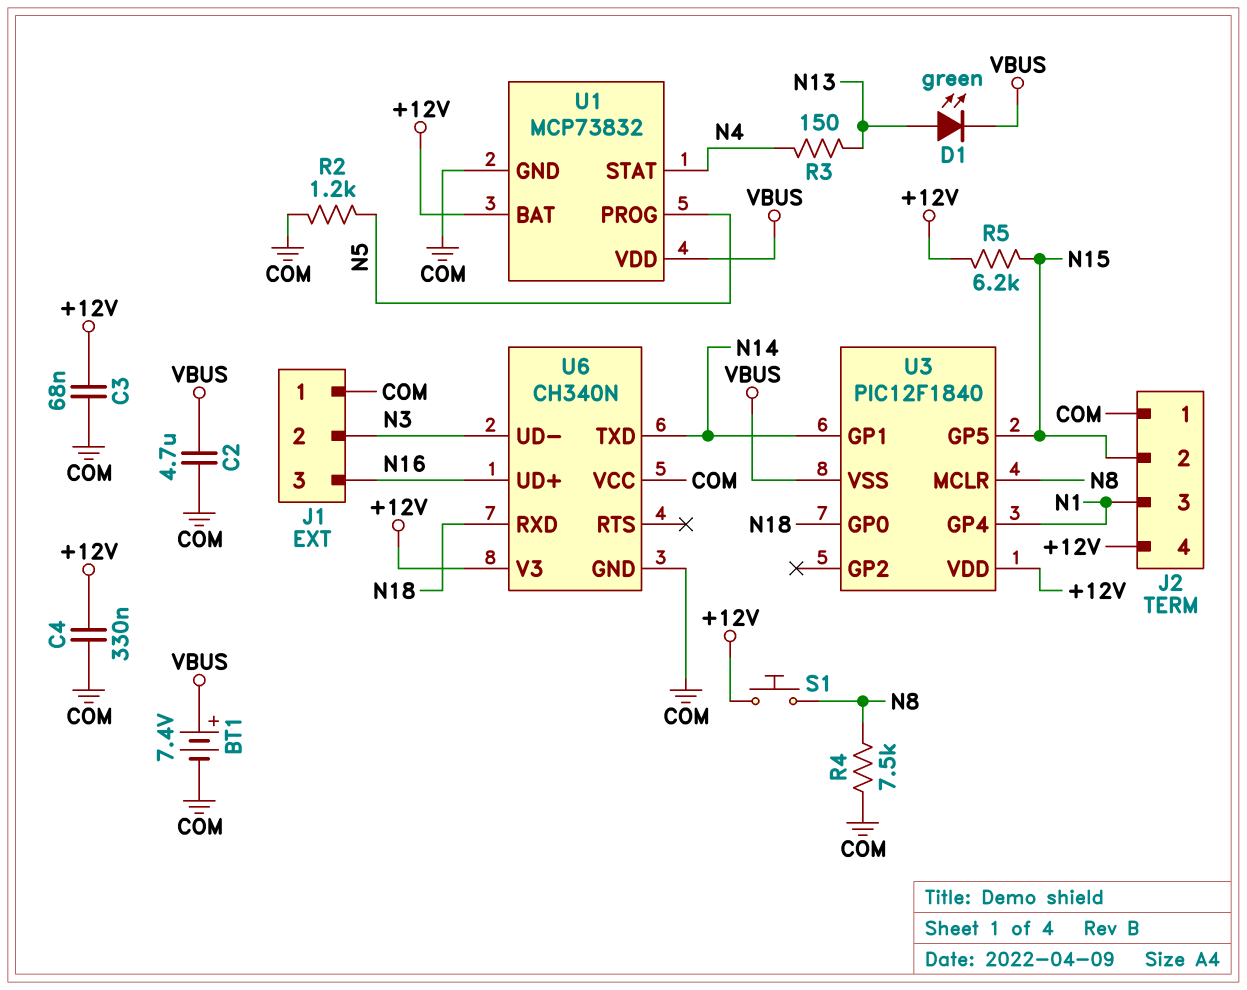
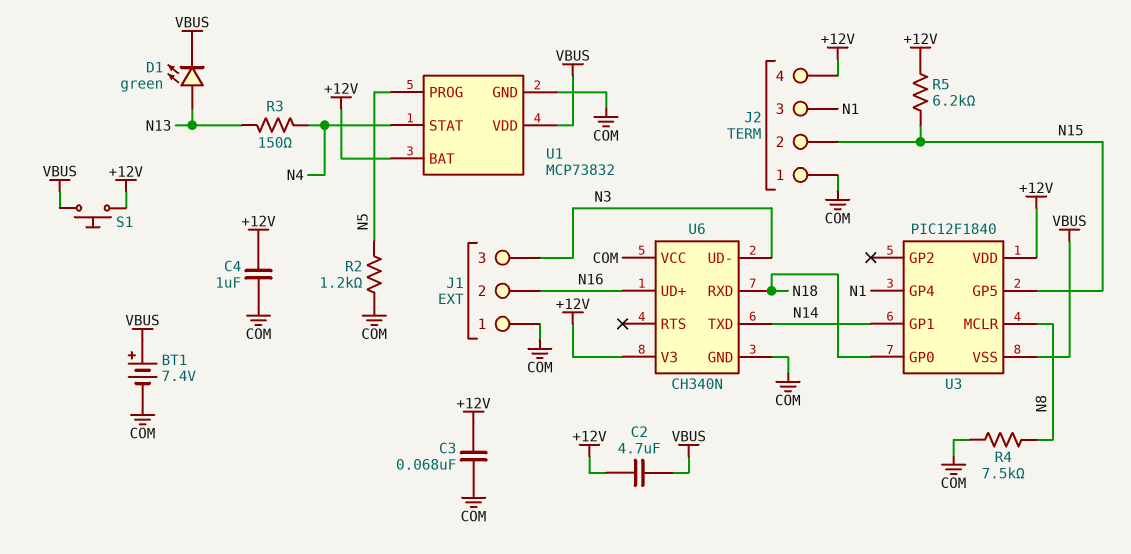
C2: 4.7uF (COM, VBUS) -> 4.7uF (+12V, VBUS)
C4: 330nF (+12V, COM) -> 1uF (+12V, COM)
J1 pin 2: N3 -> N16
J1 pin 3: N16 -> N3
S1: button (+12V, N8) -> button (+12V, VBUS)

